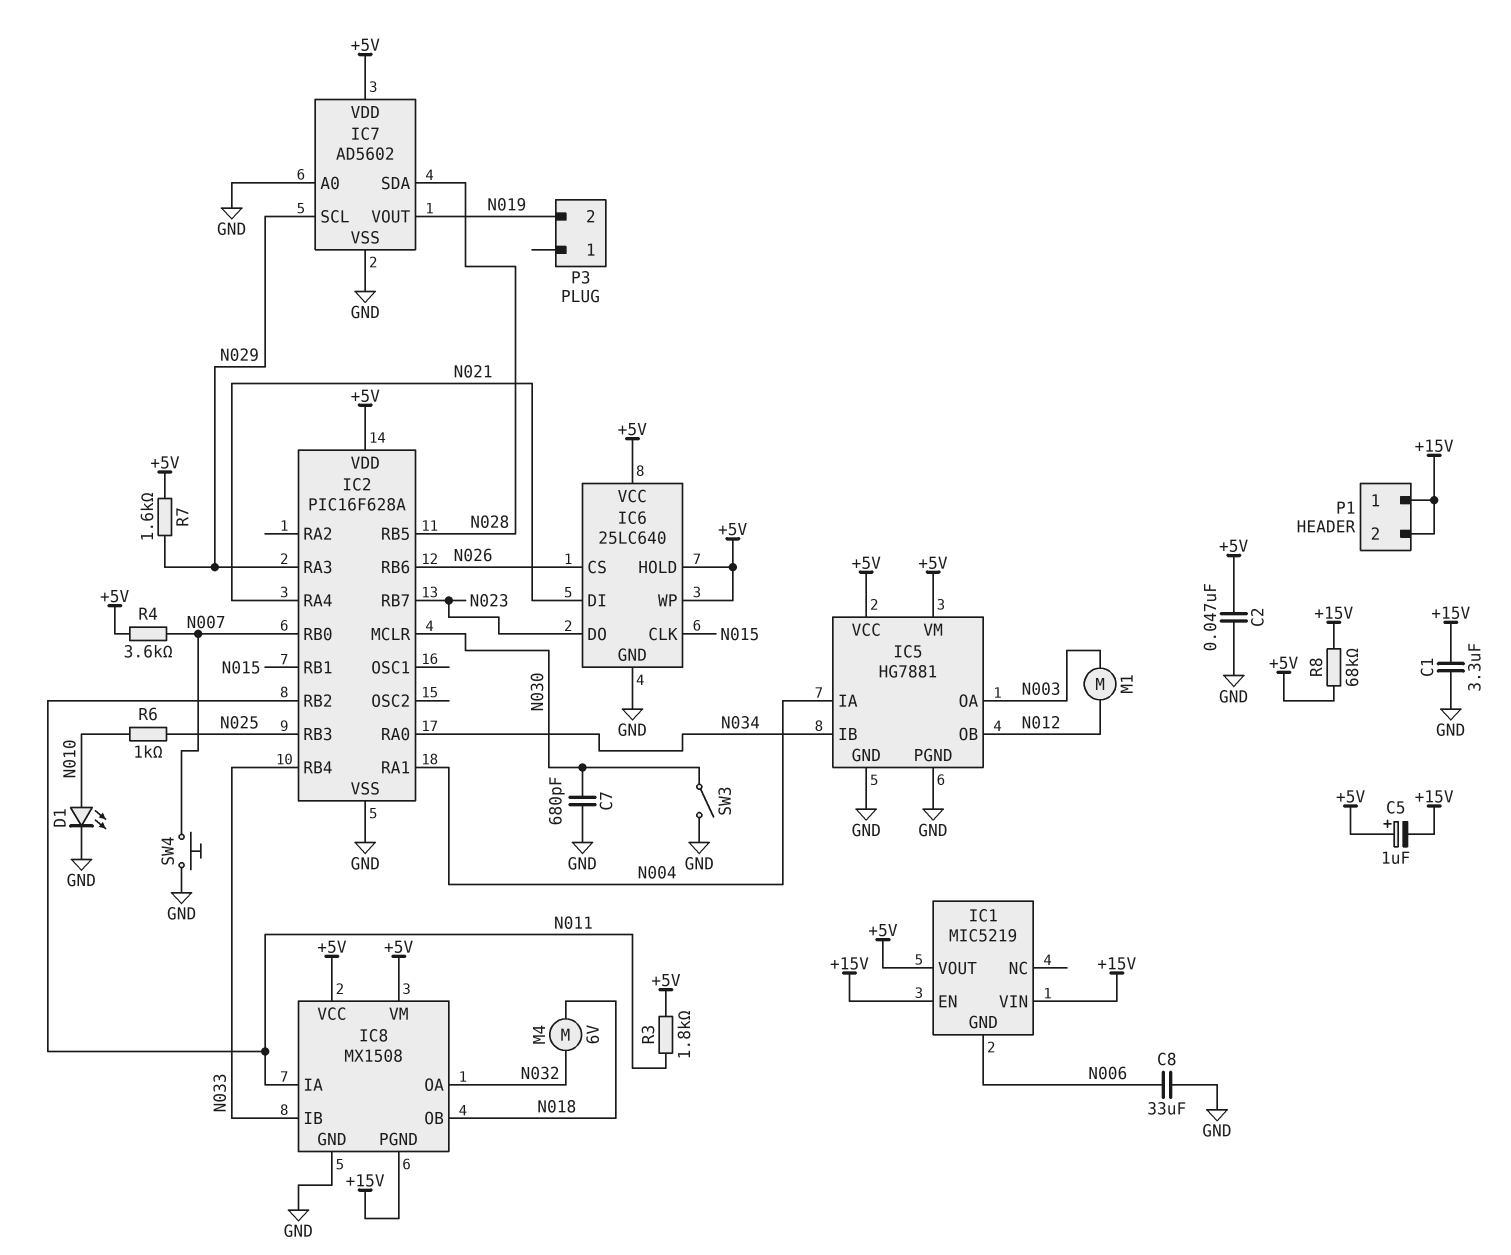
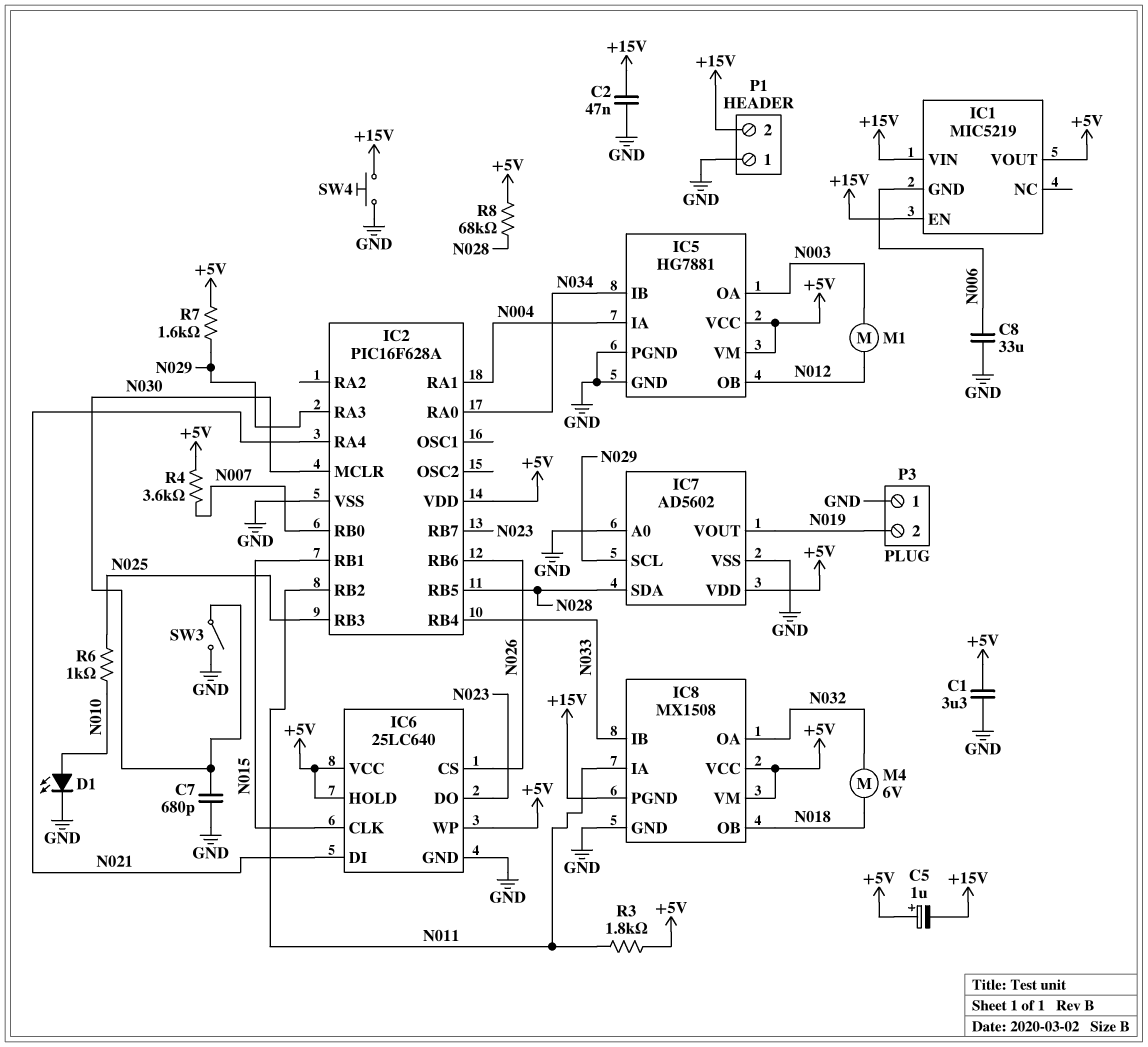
C1: 3.3uF (+15V, GND) -> 3.3uF (+5V, GND)
C2: 47nF (+5V, GND) -> 47nF (+15V, GND)
P1 pin 1: +15V -> GND
P3 pin 1: none -> GND
R8: 68k (+5V, +15V) -> 68k (+5V, N028)
SW4: button (GND, N007) -> button (+15V, GND)

